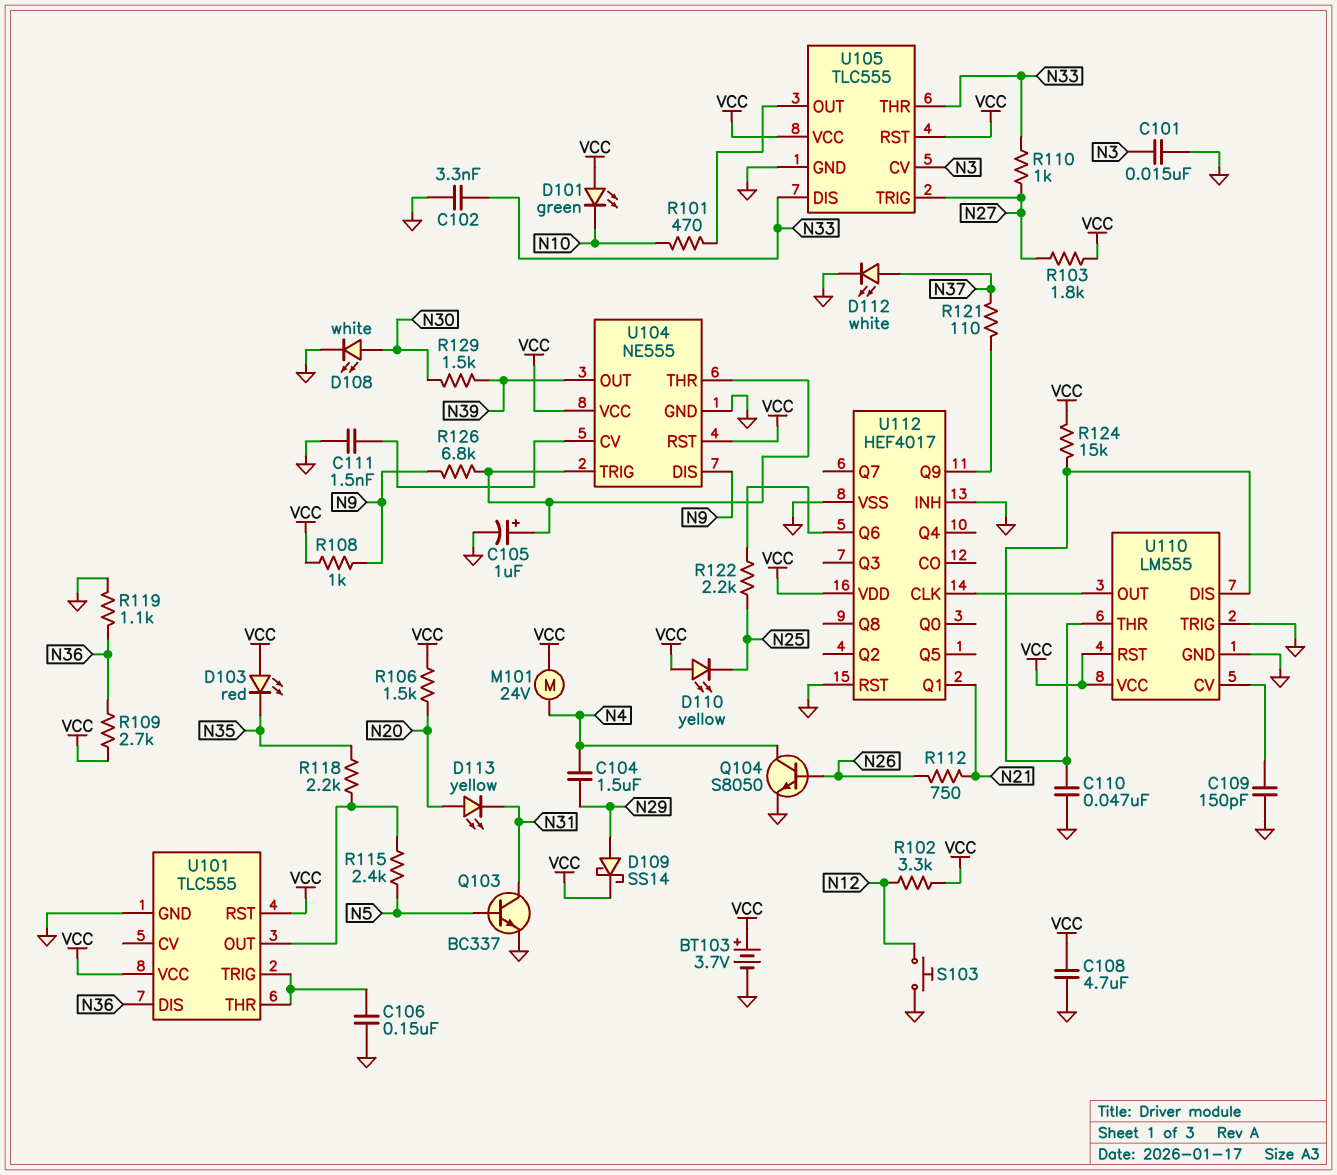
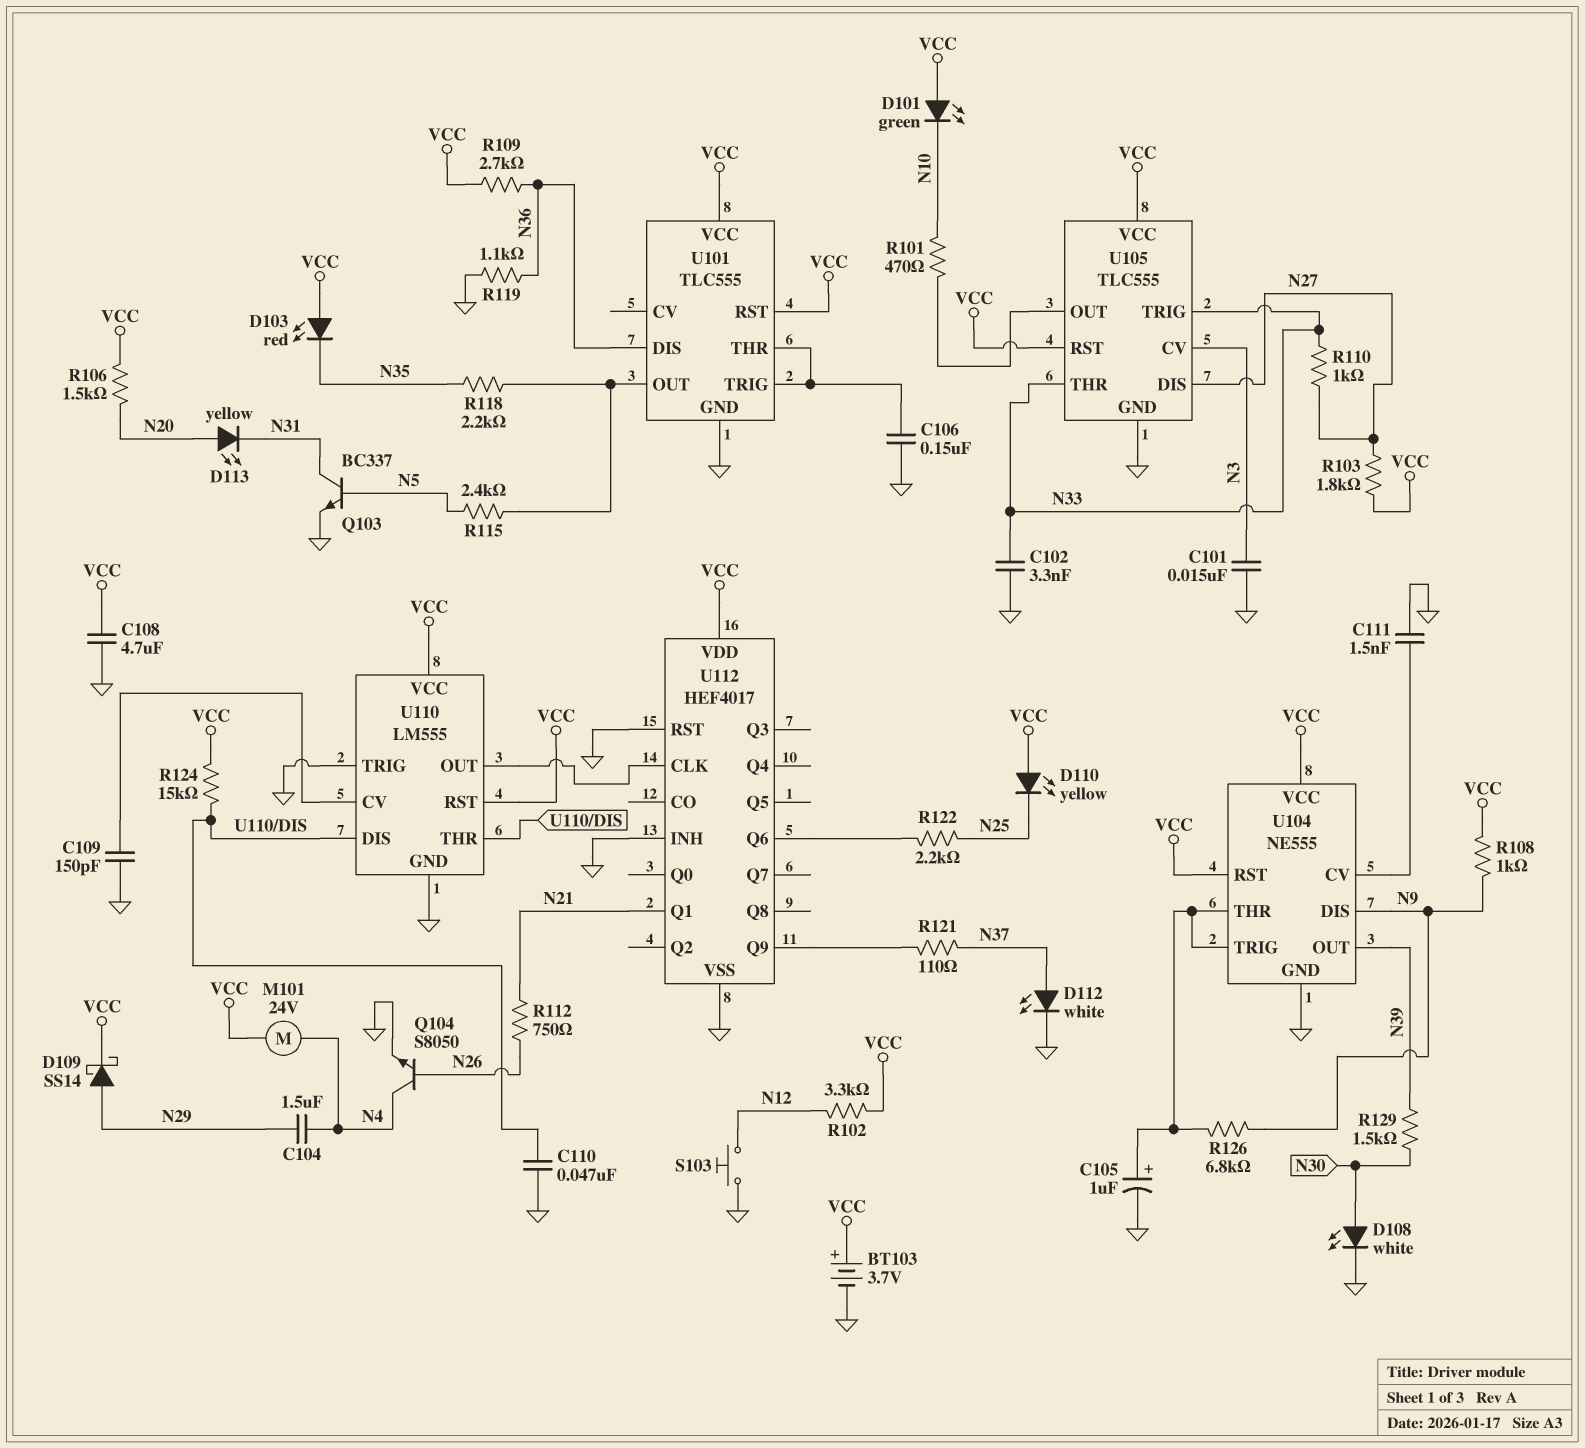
U105 pin DIS: N33 -> N27
U105 pin TRIG: N27 -> N33

